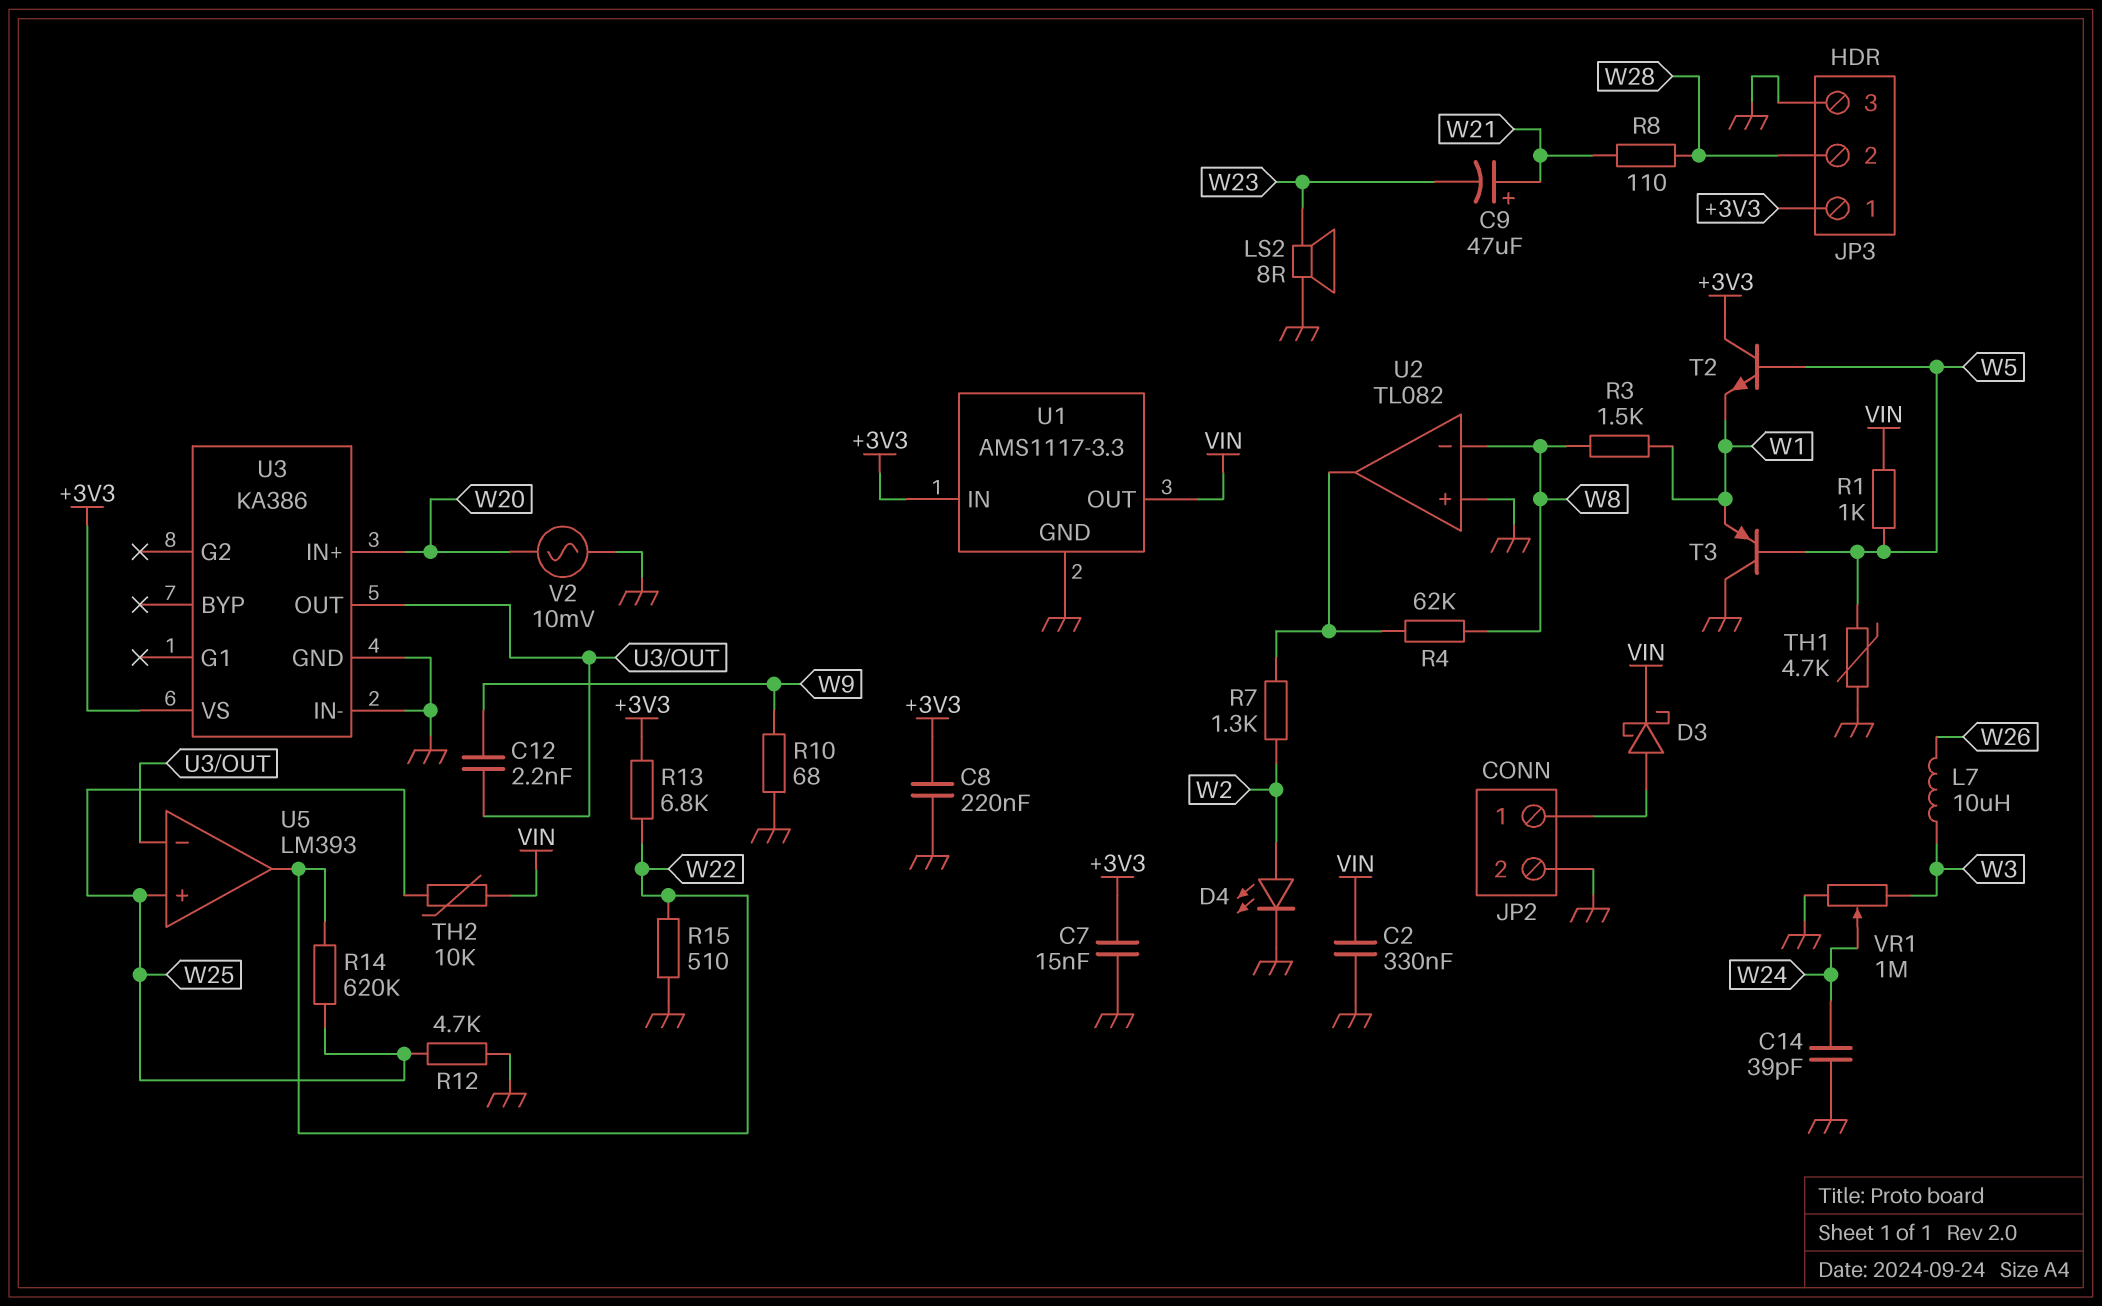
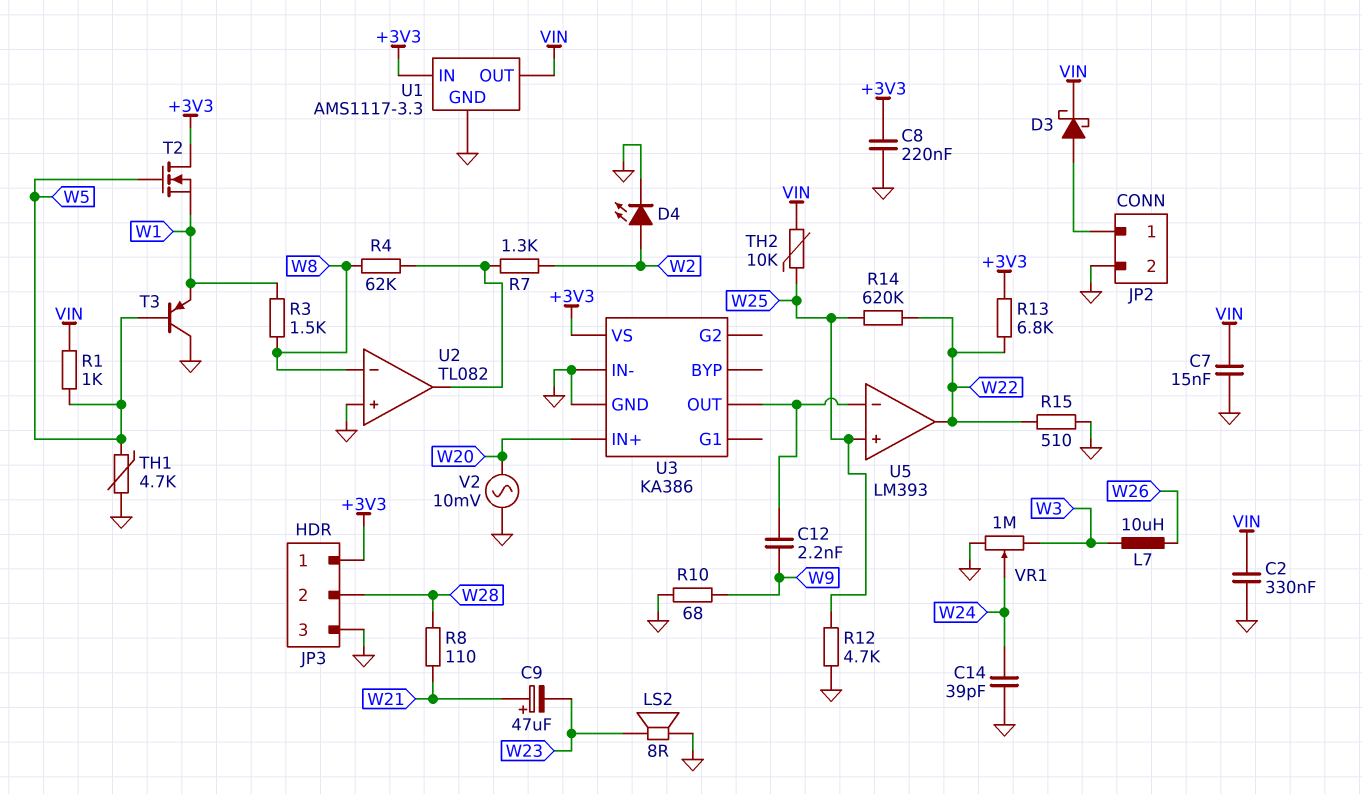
C7: 15nF (+3V3, GND) -> 15nF (GND, VIN)
T2: NPN (B W5, C +3V3, E W1) -> NMOS (G W5, D +3V3, S W1)

